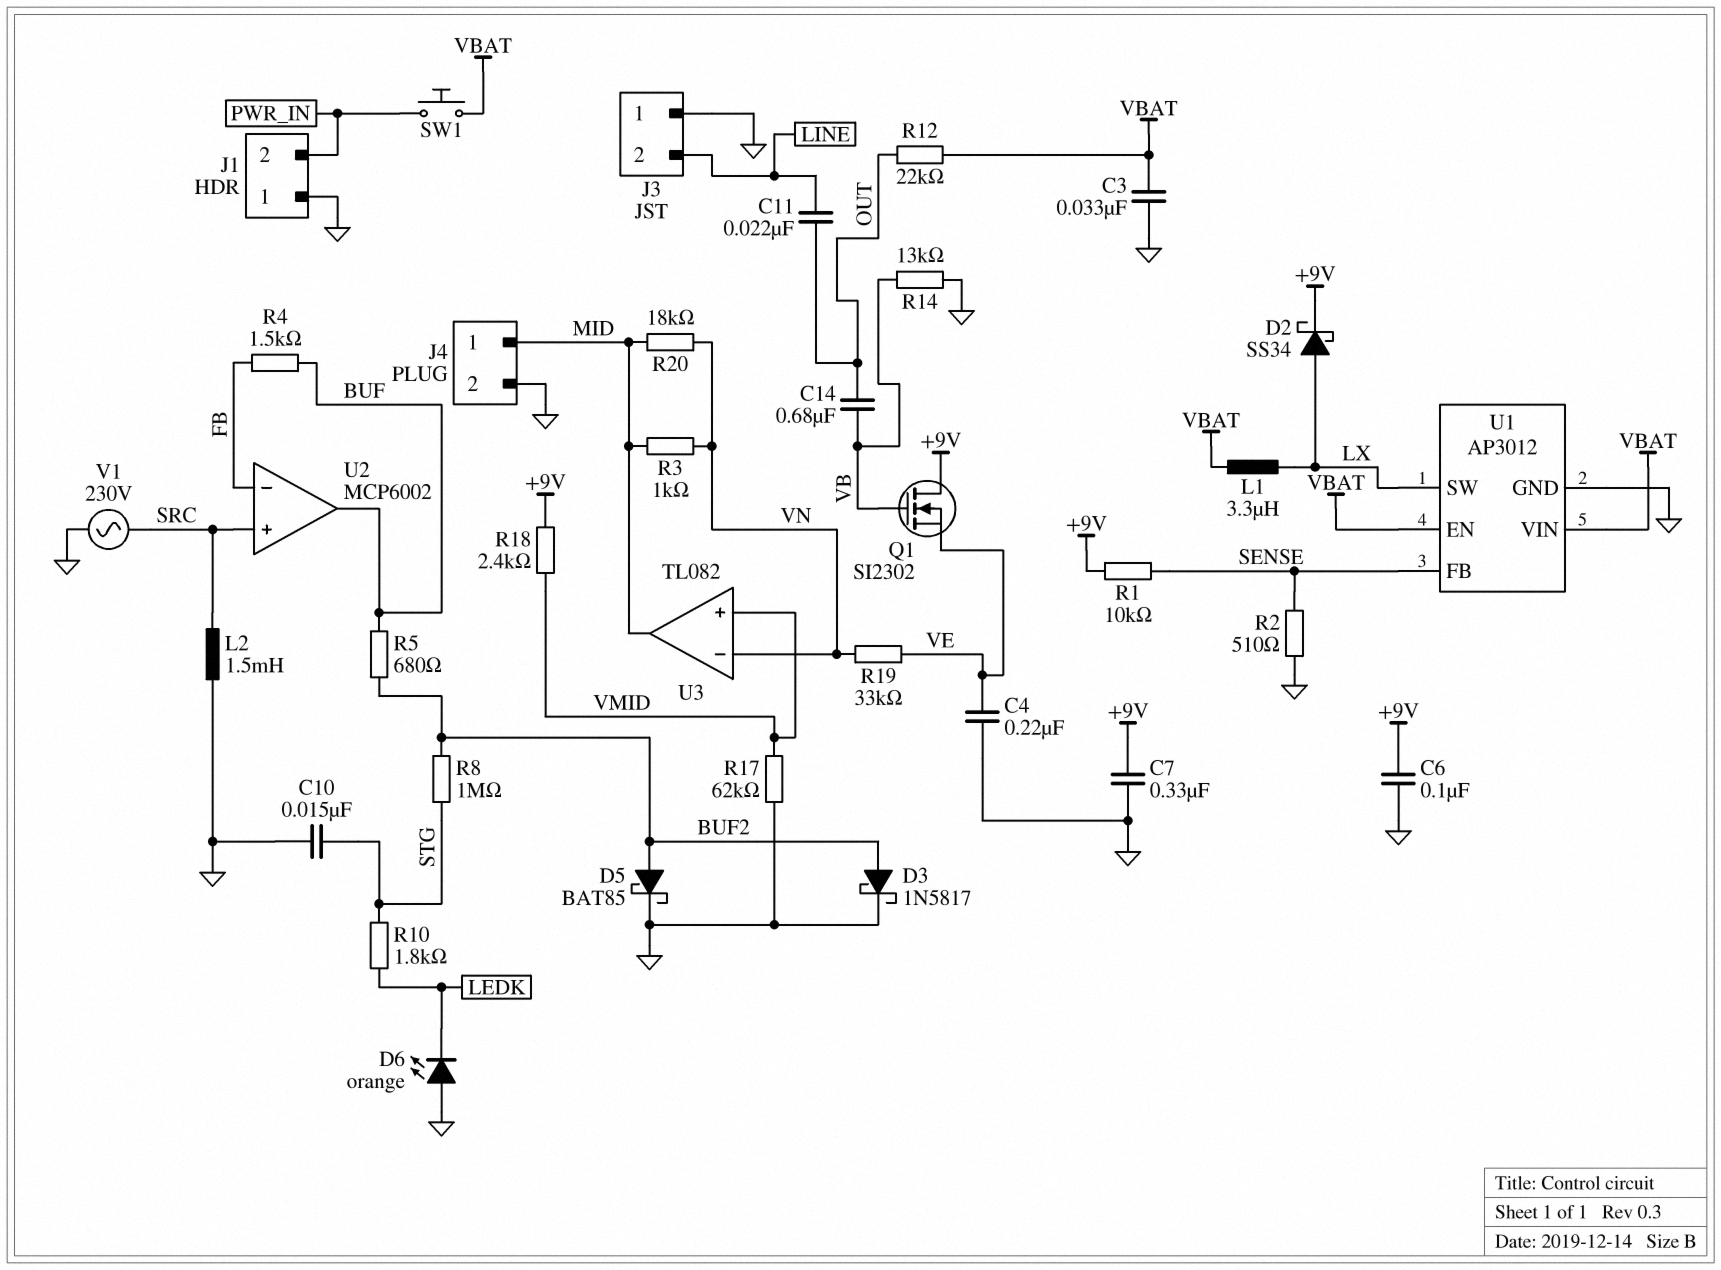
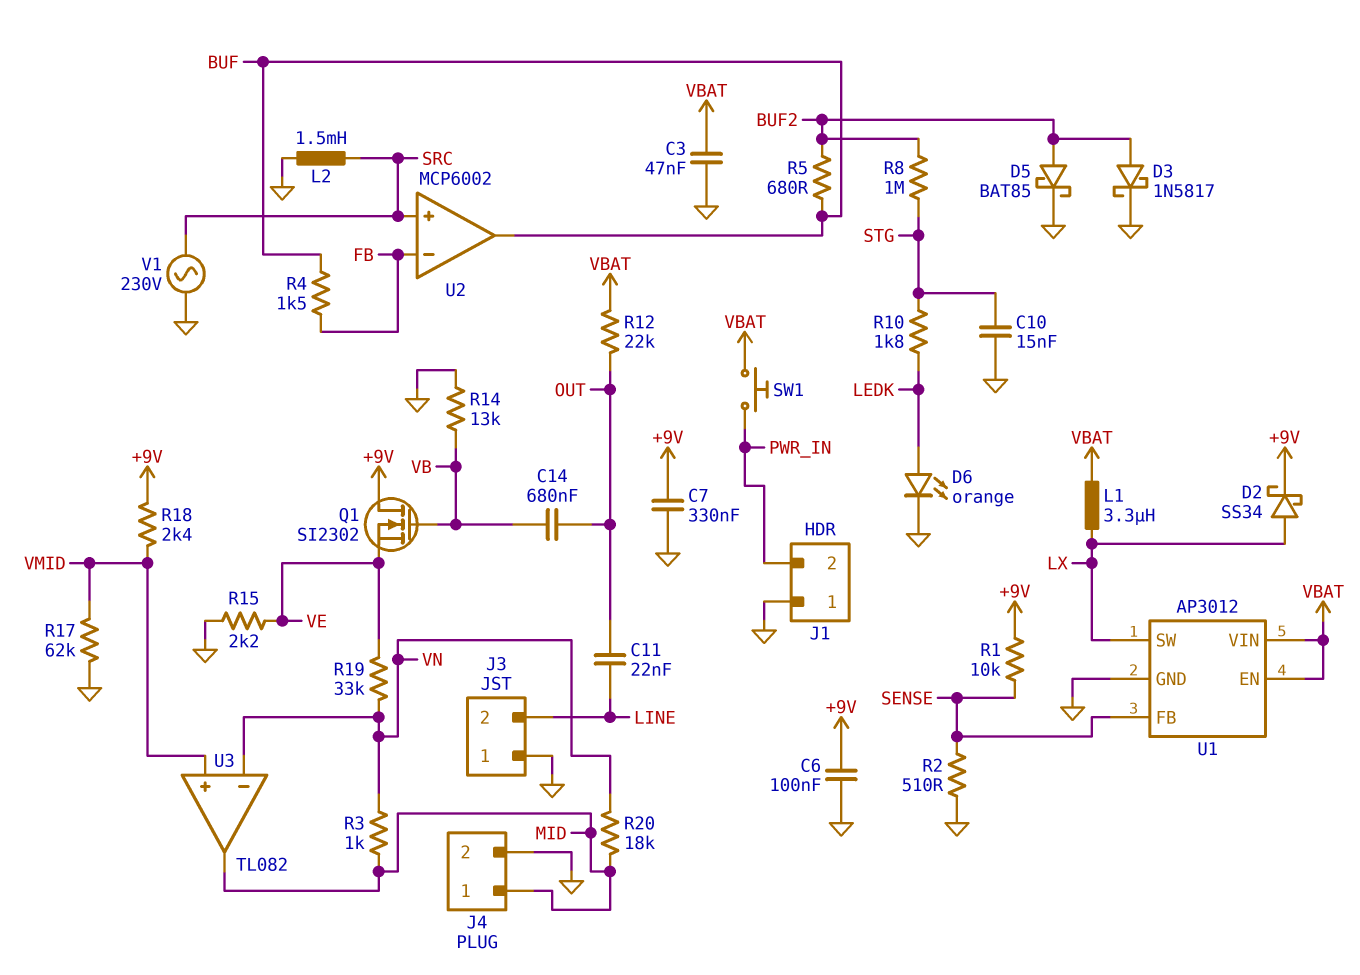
C3: 33nF (GND, VBAT) -> 47nF (GND, VBAT)
C4: 220nF (GND, VE) -> none
D6: LED orange (A GND, K LEDK) -> LED orange (A LEDK, K GND)
R15: none -> 2.2k (GND, VE)

